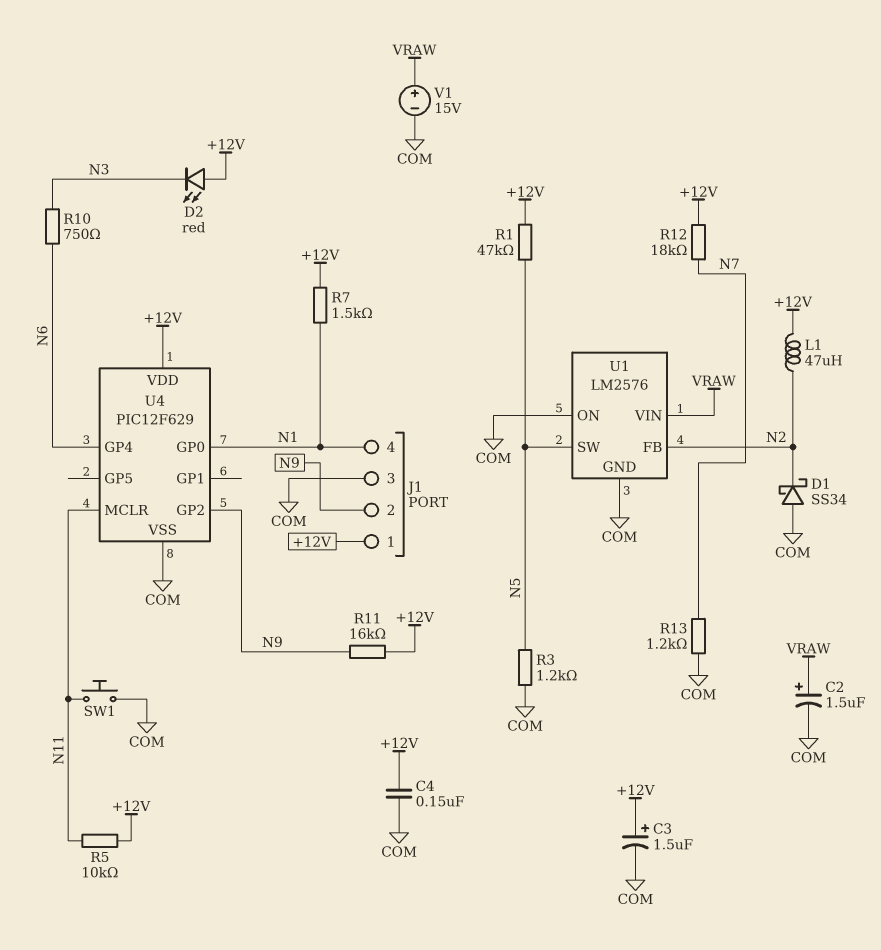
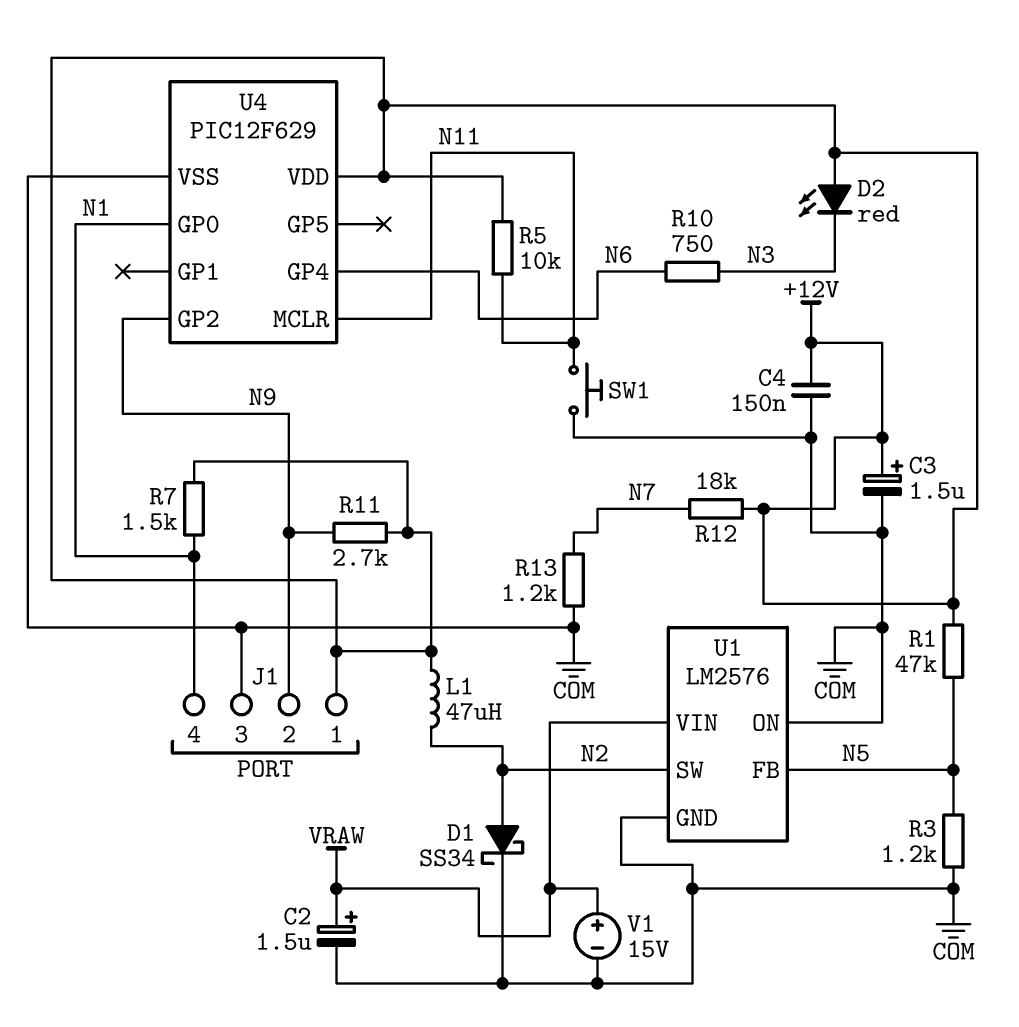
D1: schottky SS34 (A COM, K N2) -> schottky SS34 (A N2, K COM)
R11: 16k (+12V, N9) -> 2.7k (+12V, N9)
U1 pin FB: N2 -> N5
U1 pin SW: N5 -> N2

